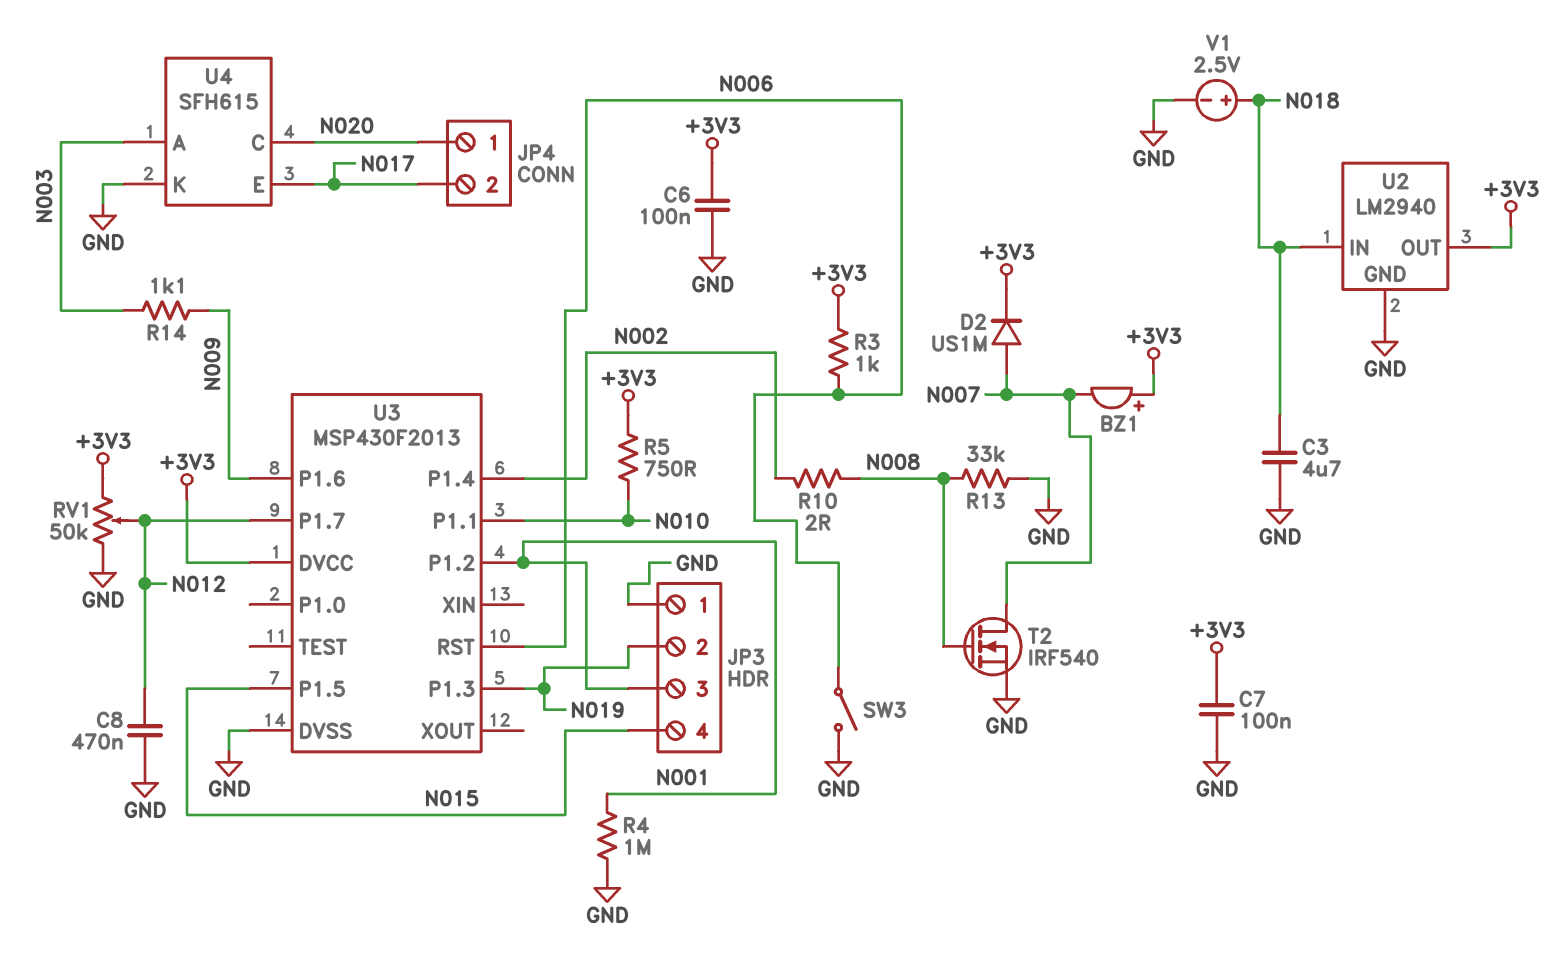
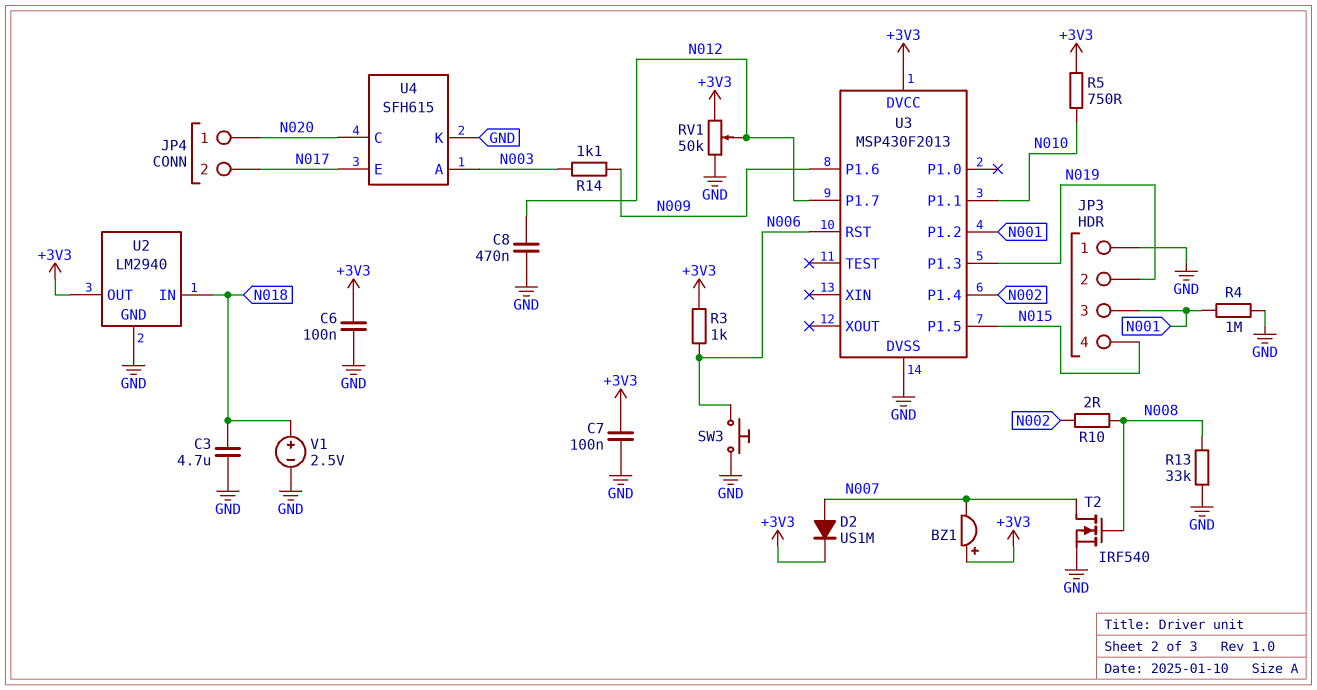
SW3: switch (GND, N006) -> button (GND, N006)

